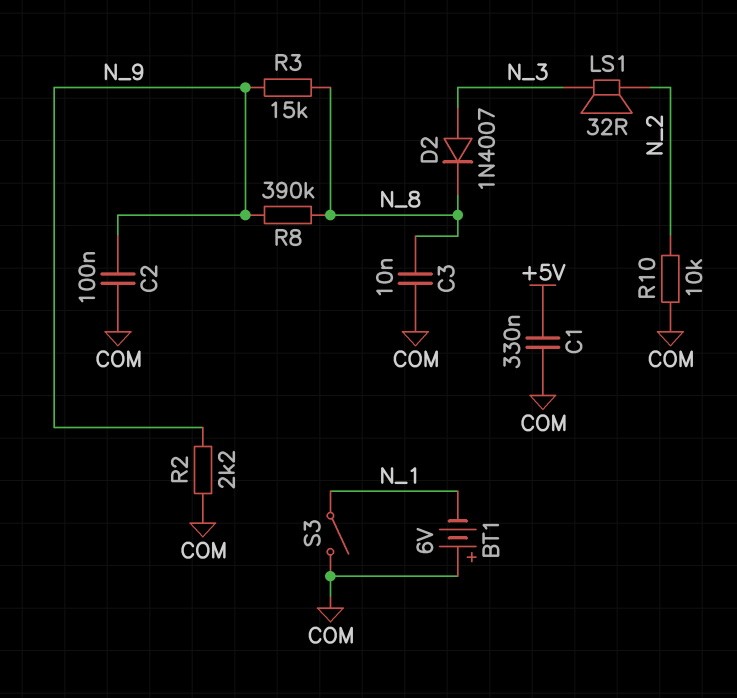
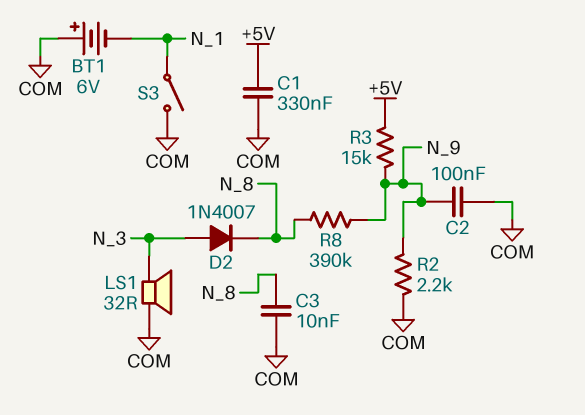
LS1: speaker 32R (N_2, N_3) -> speaker 32R (COM, N_3)
R3: 15k (N_8, N_9) -> 15k (+5V, N_9)
R10: 10k (COM, N_2) -> none

